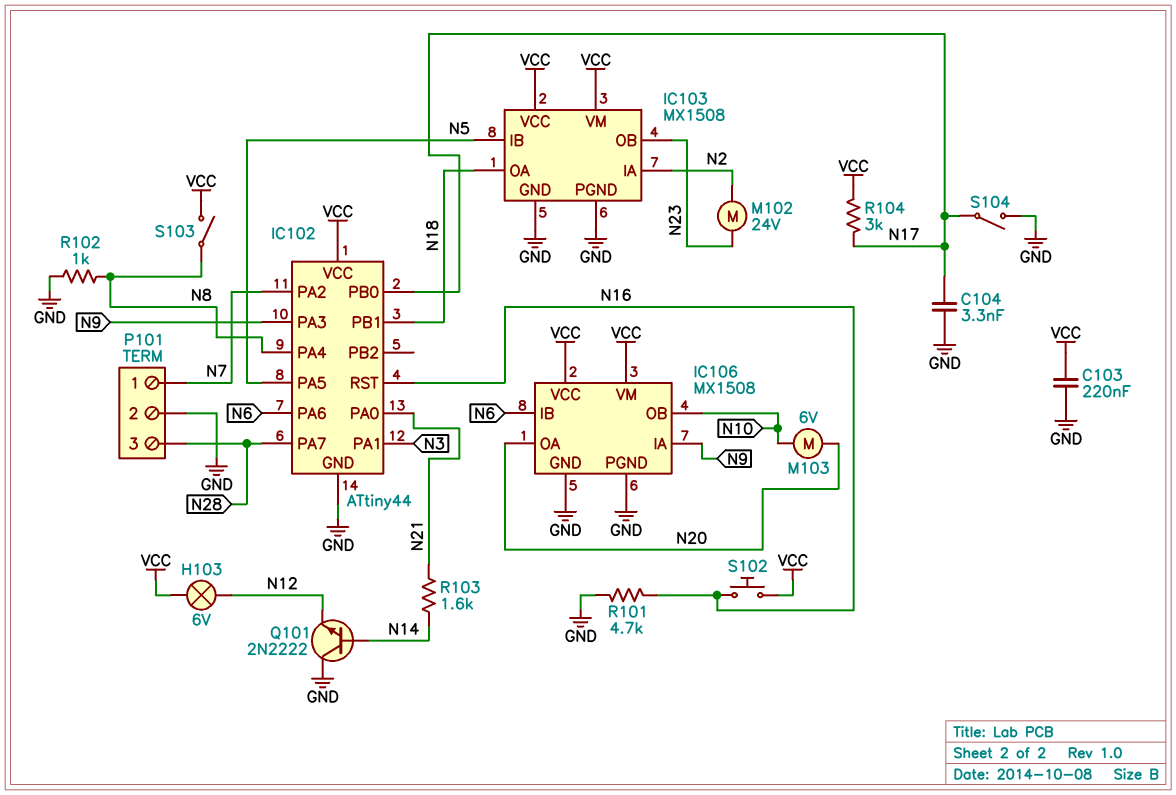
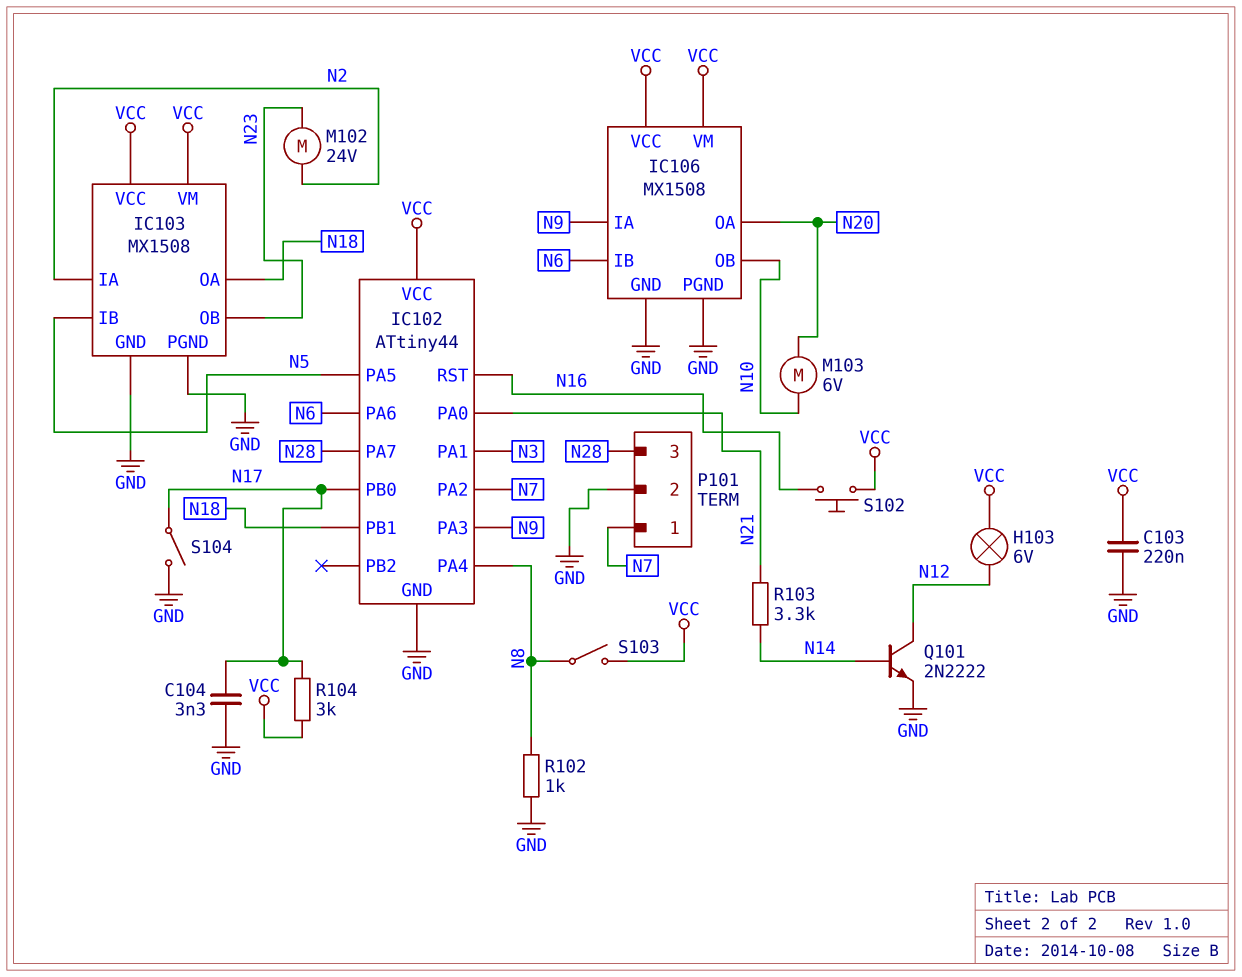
Q101: NPN 2N2222 (B N14, C GND, E N12) -> NPN 2N2222 (B N14, C N12, E GND)
R101: 4.7k (GND, N16) -> none
R103: 1.6k (N14, N21) -> 3.3k (N14, N21)

